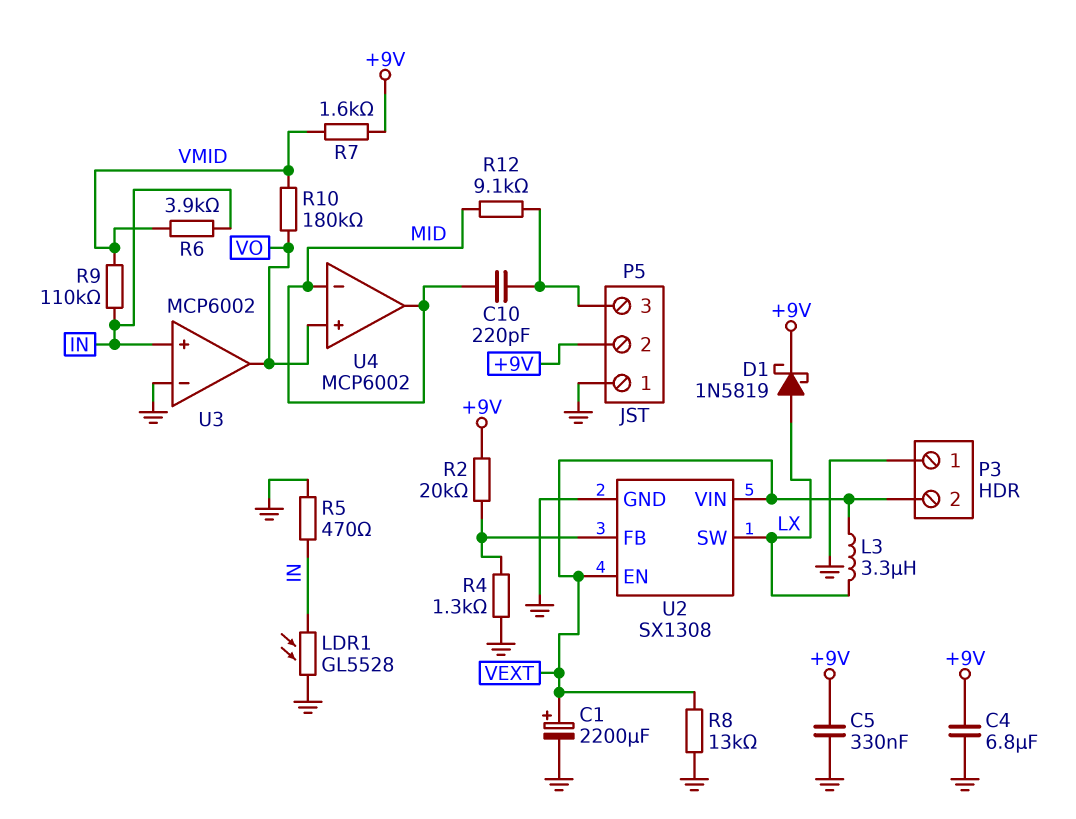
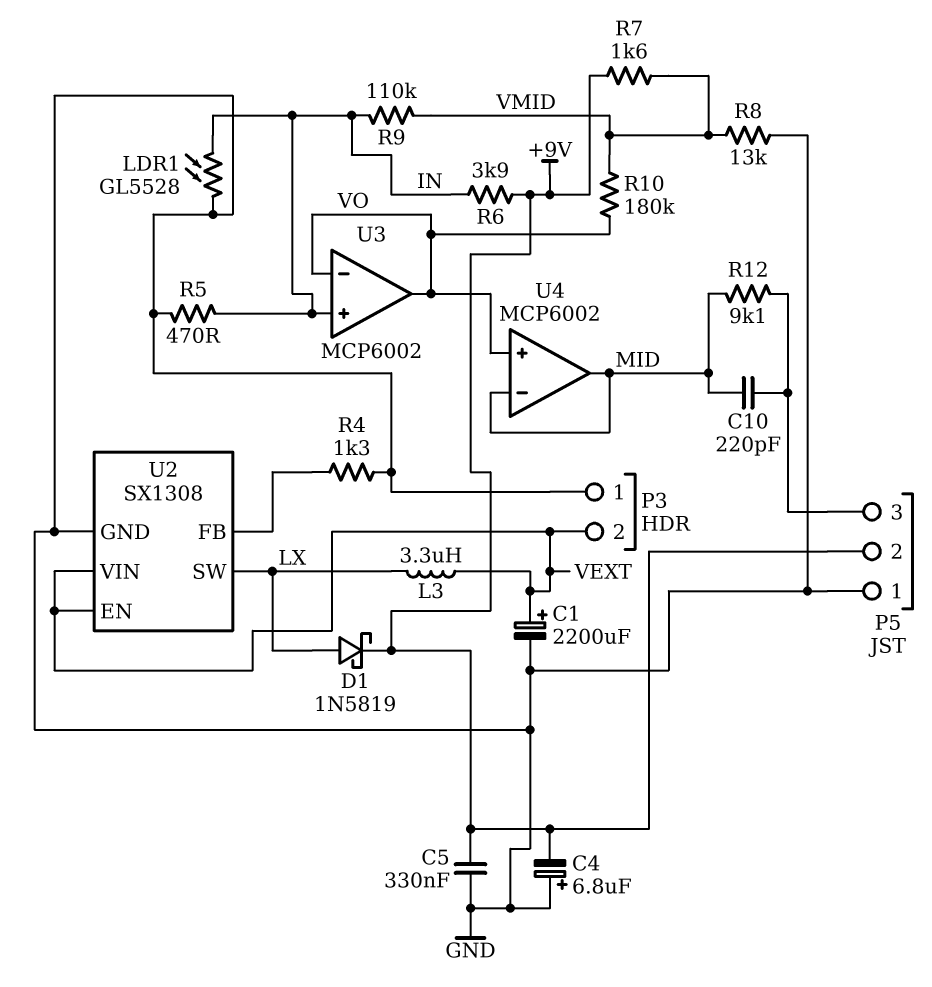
C4: 6.8uF (+9V, GND) -> 6.8uF (plus GND, minus +9V)
R2: 20k (+9V, U2/FB) -> none
R6: 3.9k (IN, VMID) -> 3.9k (+9V, IN)
R8: 13k (GND, VEXT) -> 13k (GND, VMID)
U3 pin in-: GND -> VO

